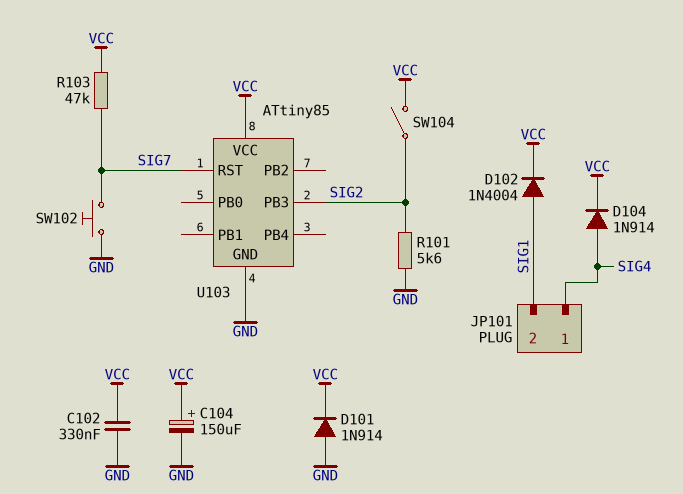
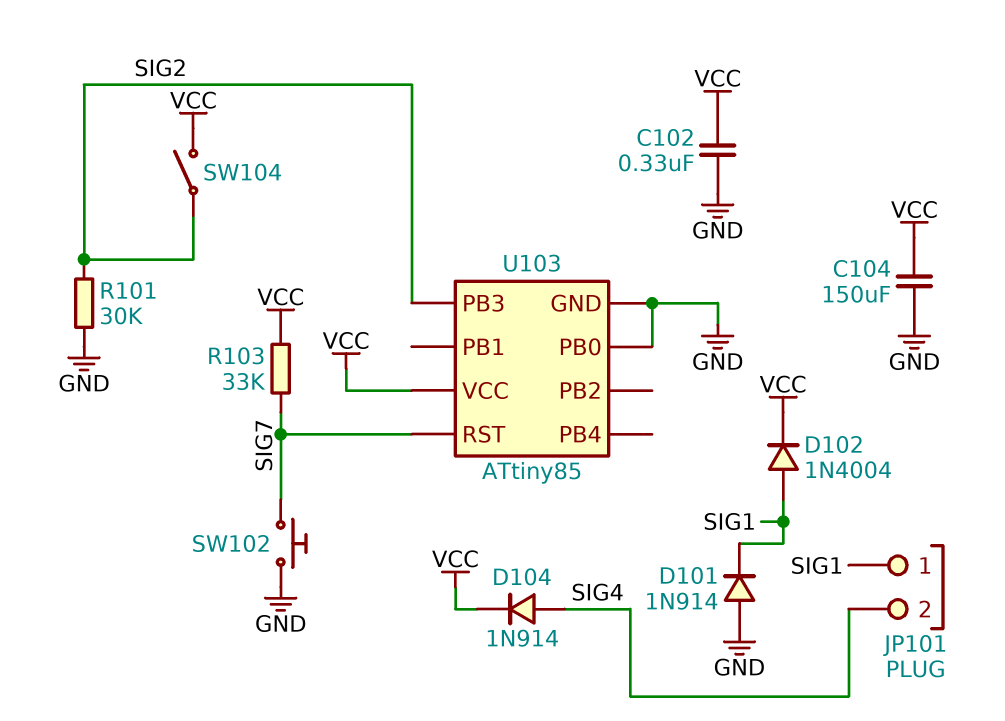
C104: 150uF (plus VCC, minus GND) -> 150uF (GND, VCC)
D101: diode 1N914 (A GND, K VCC) -> diode 1N914 (A GND, K SIG1)
JP101 pin 1: SIG4 -> SIG1
JP101 pin 2: SIG1 -> SIG4
R101: 5.6k (GND, SIG2) -> 30k (GND, SIG2)
R103: 47k (SIG7, VCC) -> 33k (SIG7, VCC)
U103 pin PB0: none -> GND

